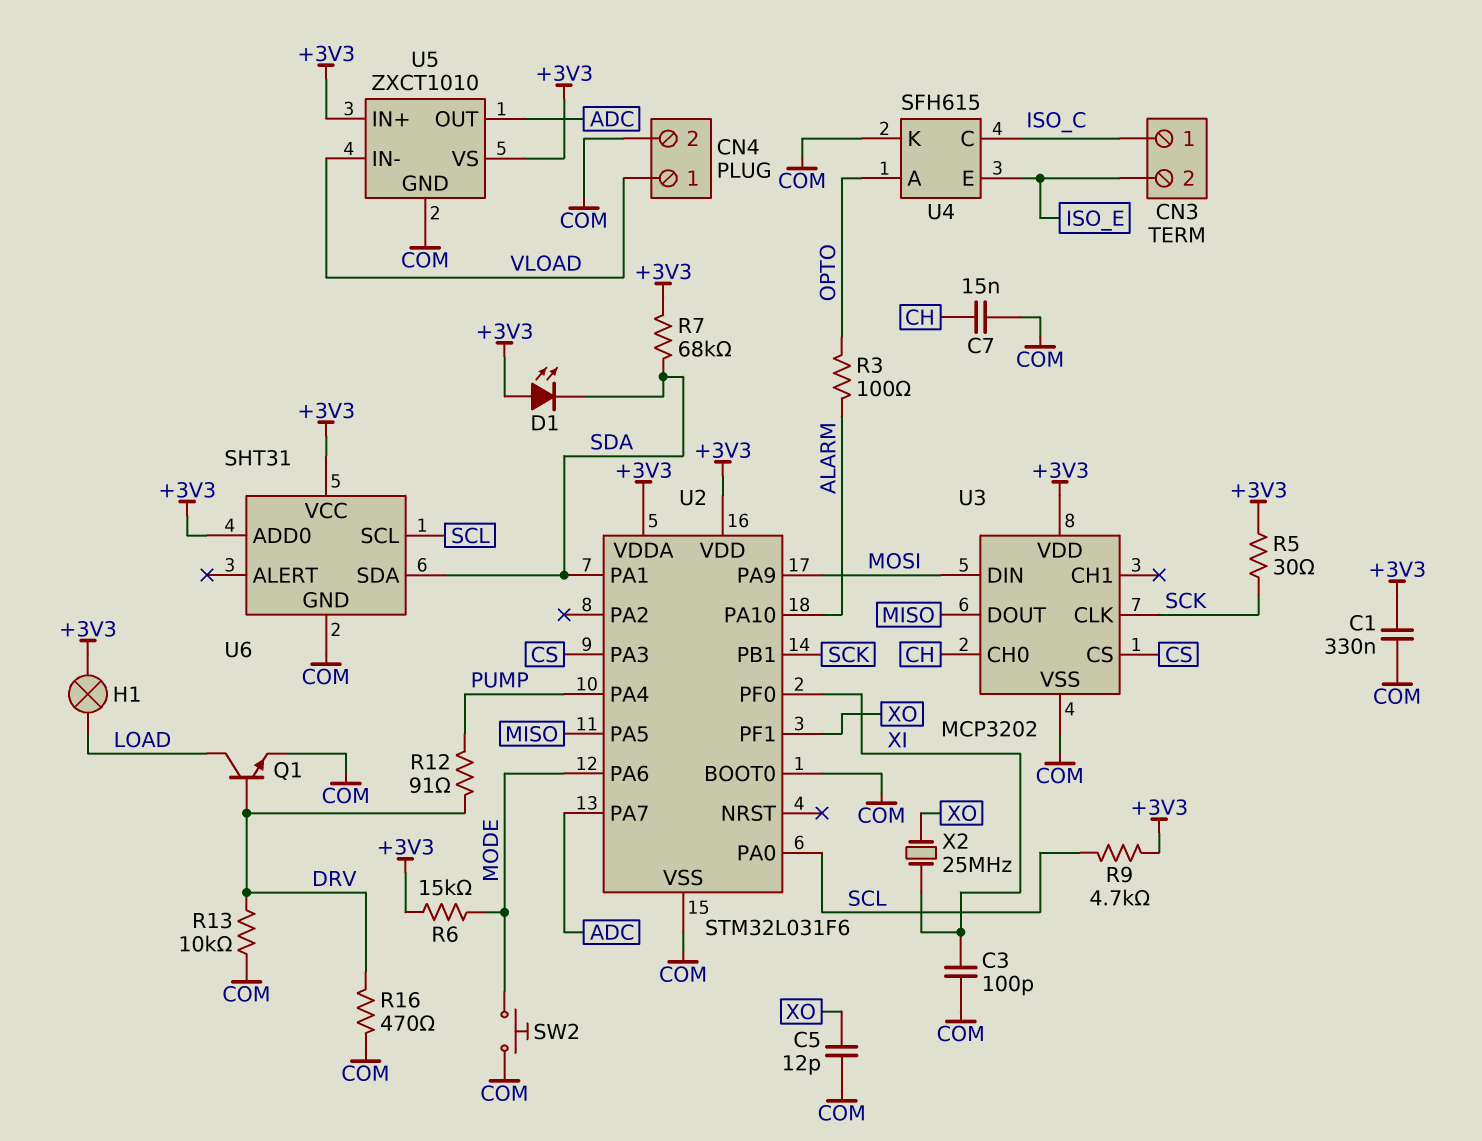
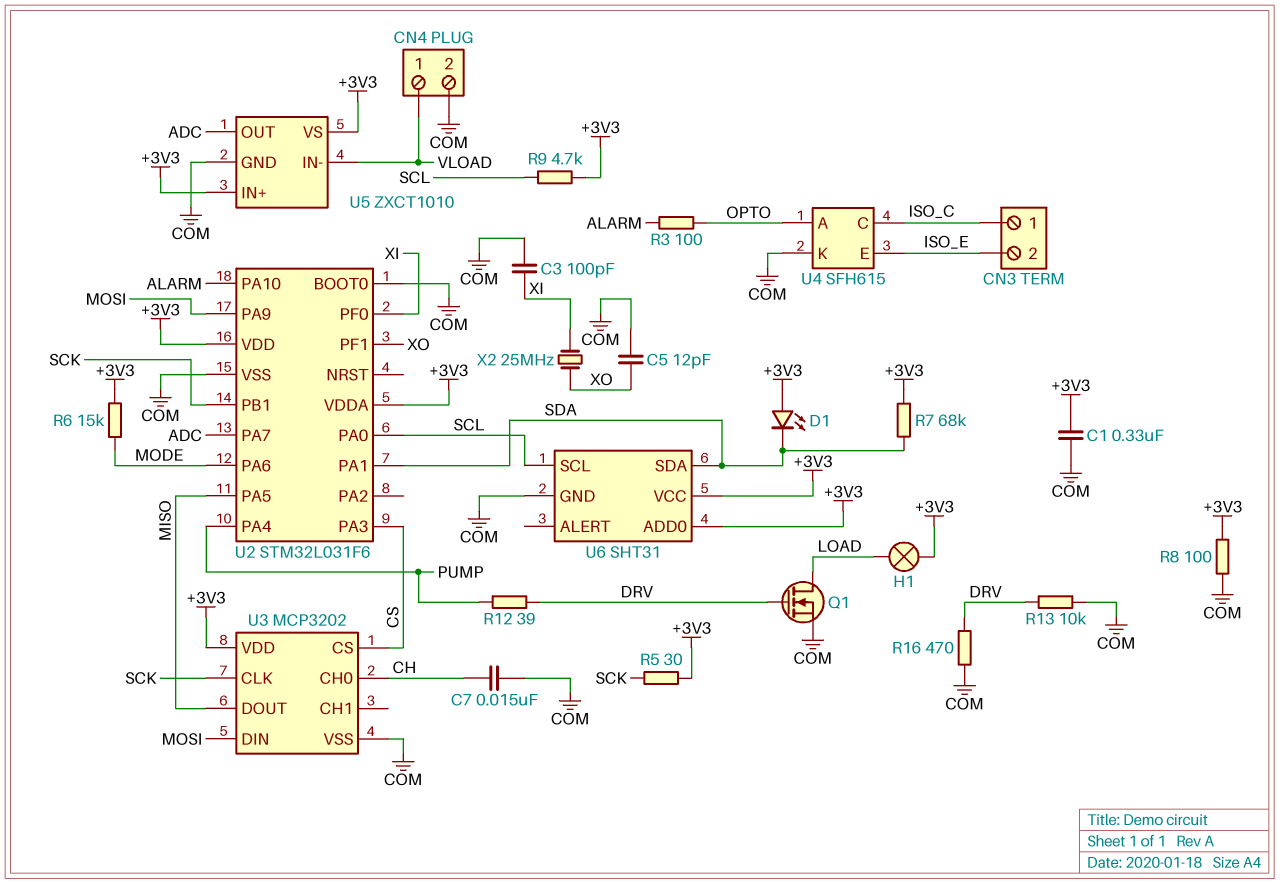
Q1: NPN (B DRV, C LOAD, E COM) -> NMOS (G DRV, D LOAD, S COM)
R8: none -> 100 (+3V3, COM)
R12: 91 (DRV, PUMP) -> 39 (DRV, PUMP)
SW2: button (COM, MODE) -> none

